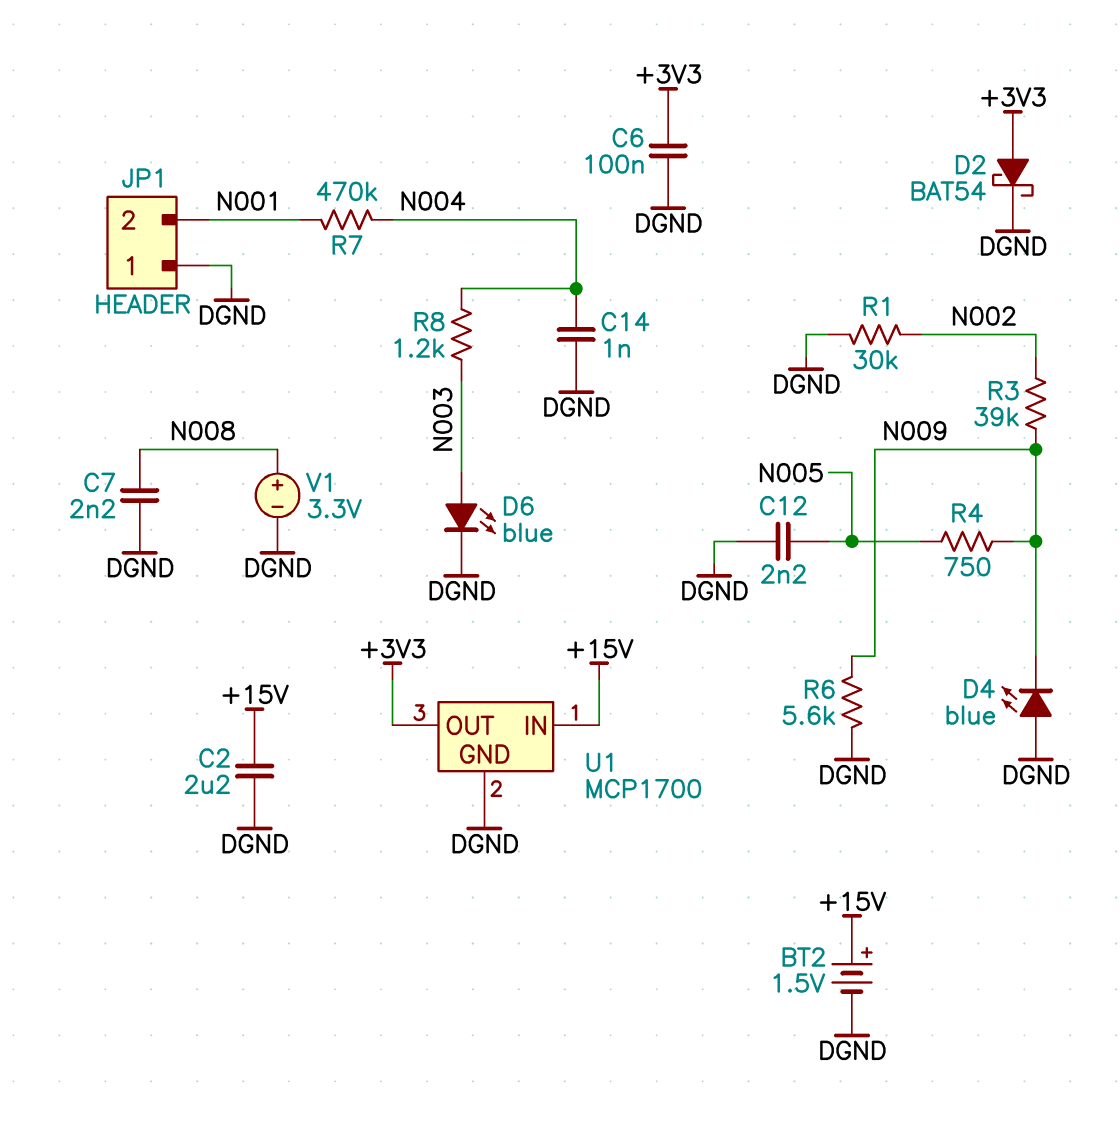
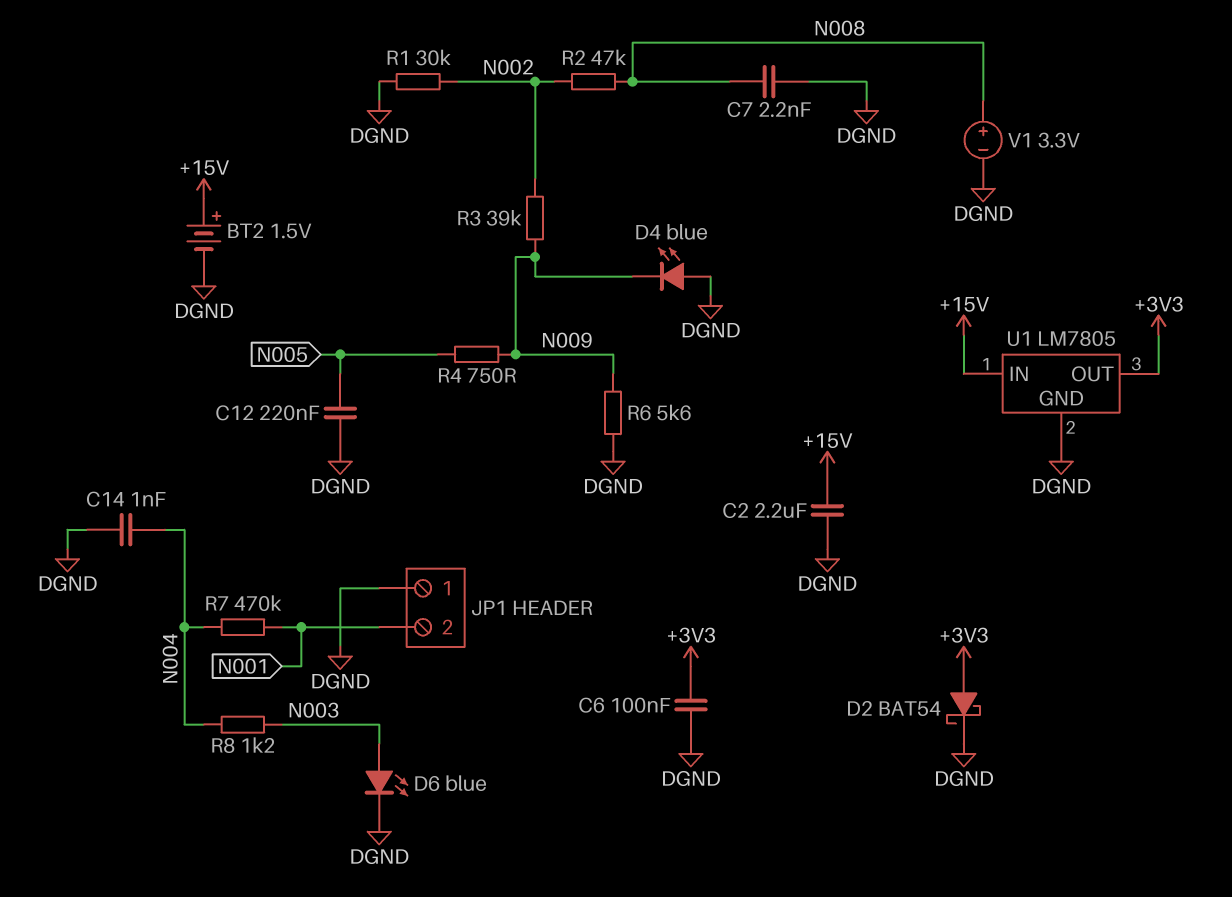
C12: 2.2nF (DGND, N005) -> 220nF (DGND, N005)
R2: none -> 47k (N002, N008)
U1: MCP1700 -> LM7805

